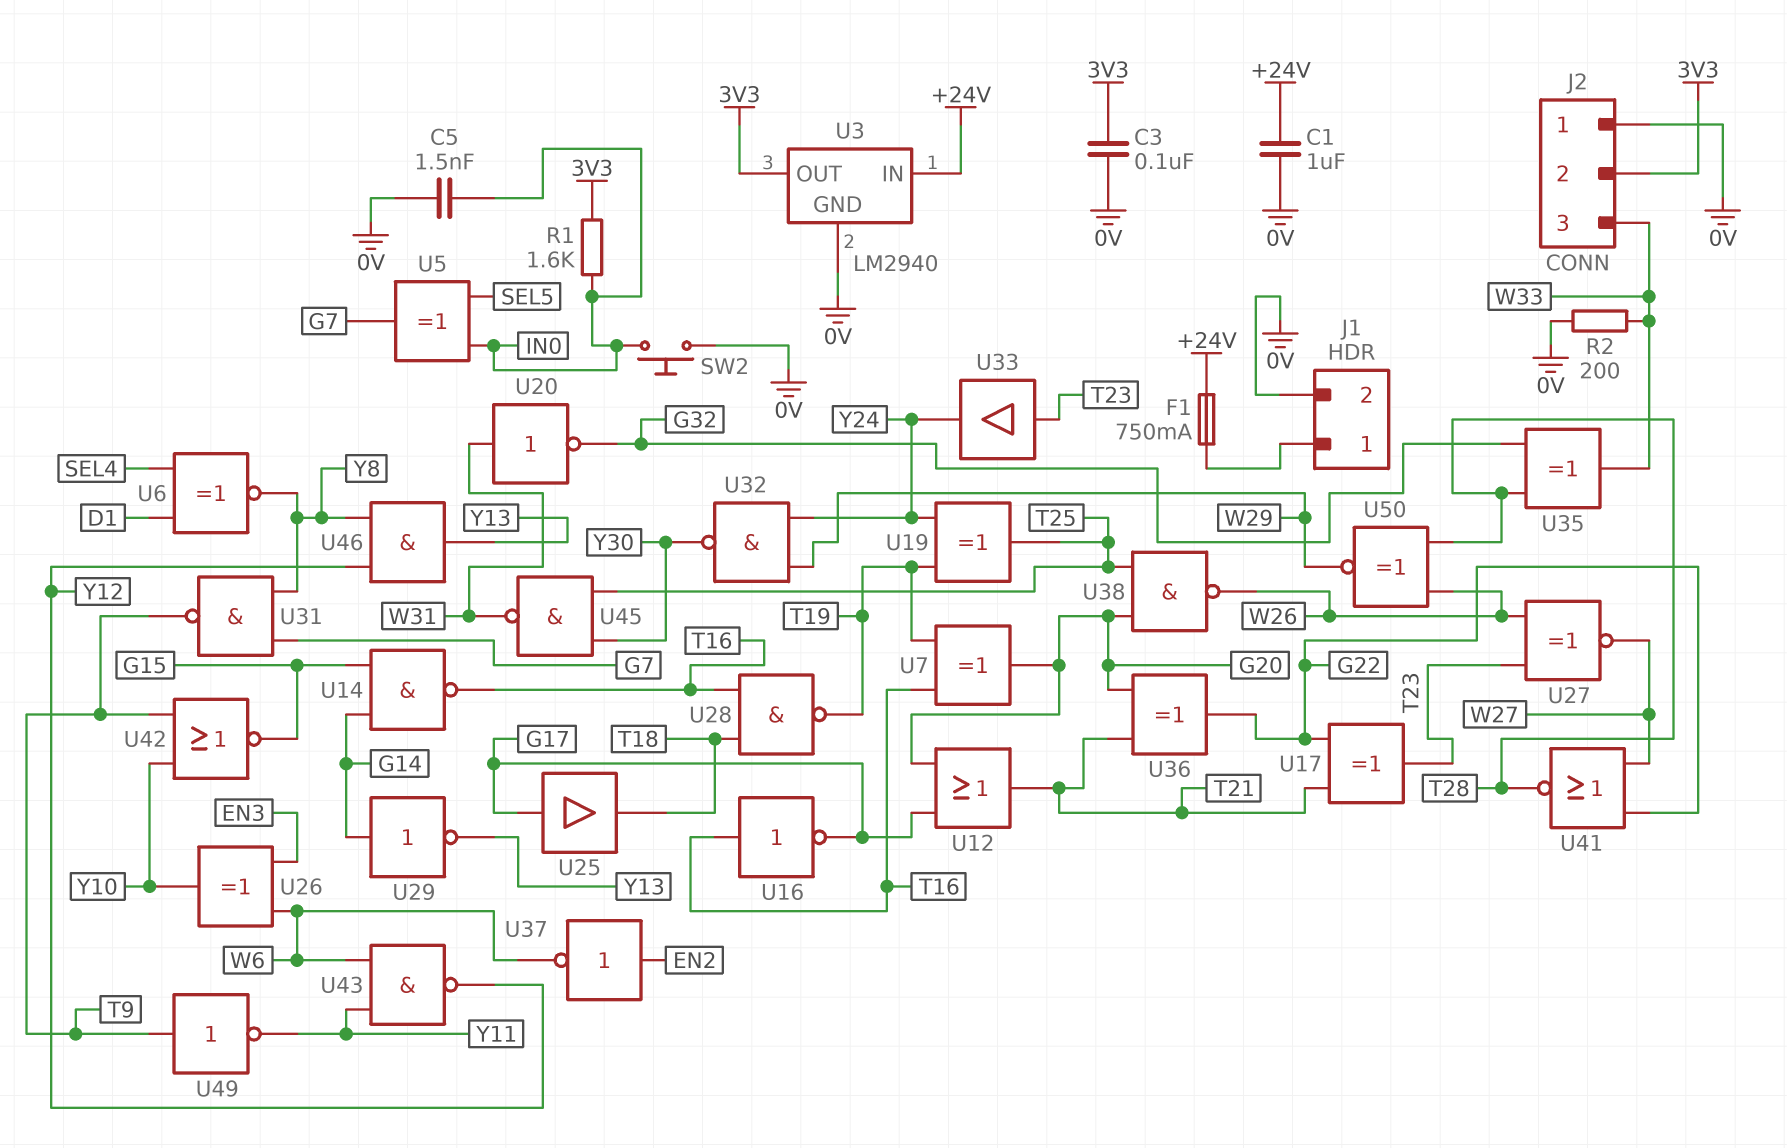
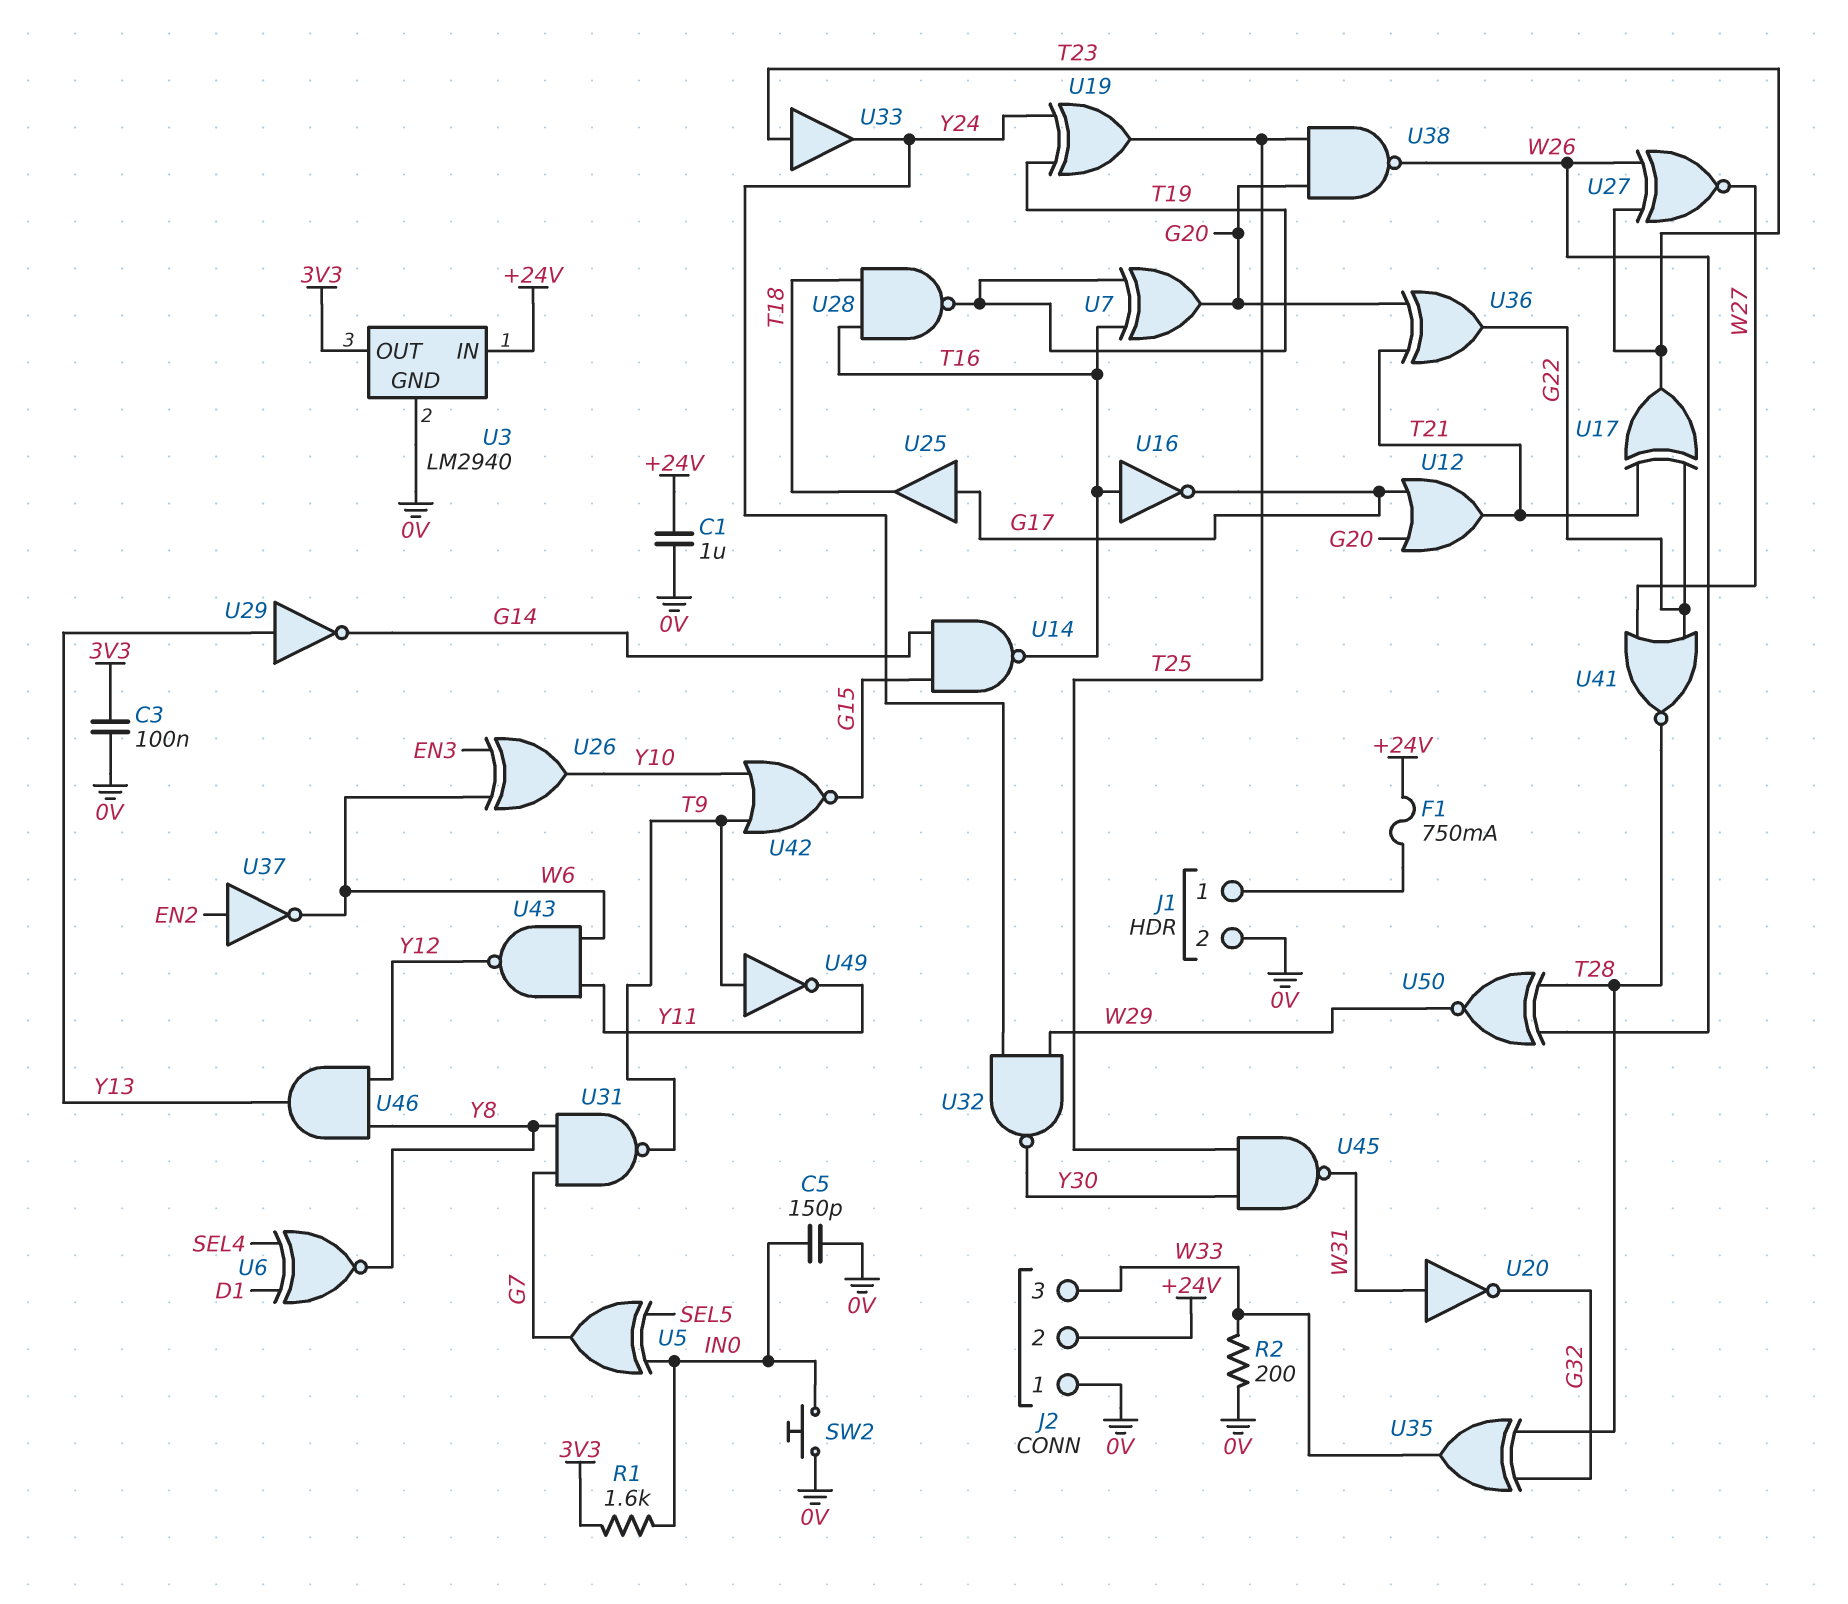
C5: 1.5nF (0V, IN0) -> 150pF (0V, IN0)
J2 pin 2: 3V3 -> +24V
U29: NOT (in G14, out Y13) -> NOT (in Y13, out G14)

